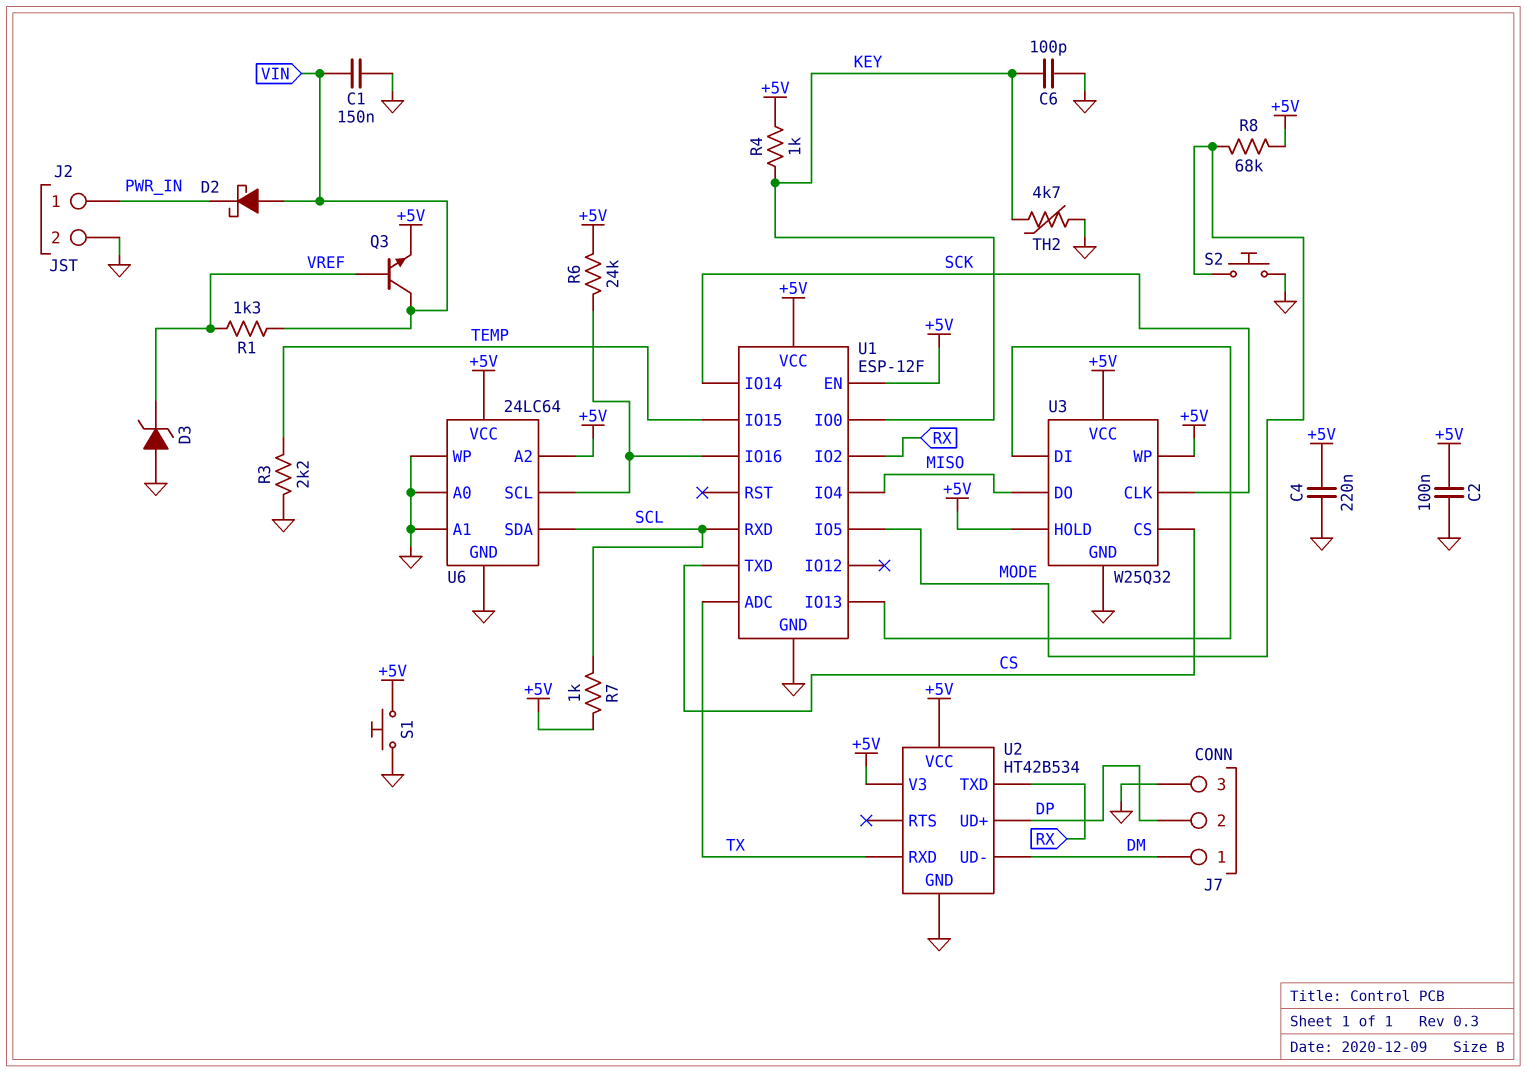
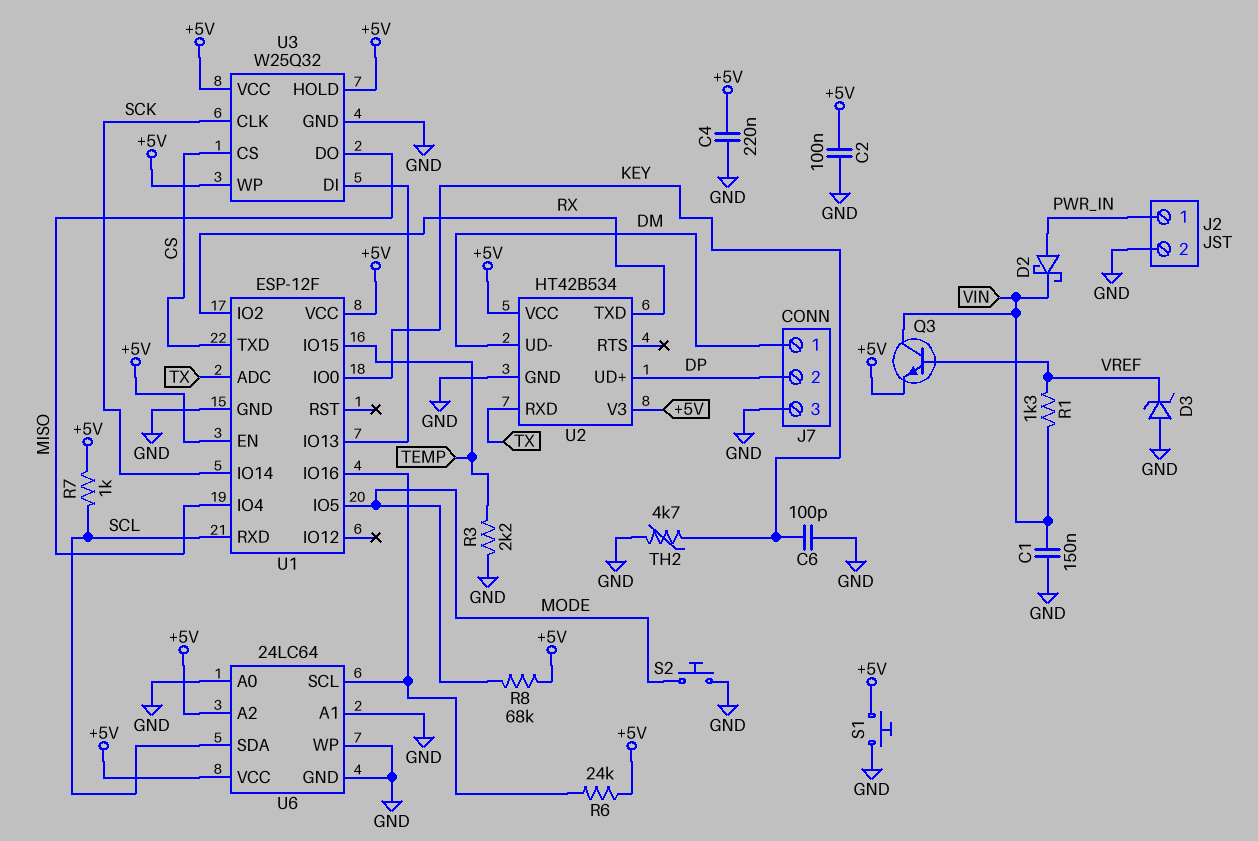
D2: schottky (A VIN, K PWR_IN) -> schottky (A PWR_IN, K VIN)
R4: 1k (+5V, KEY) -> none

